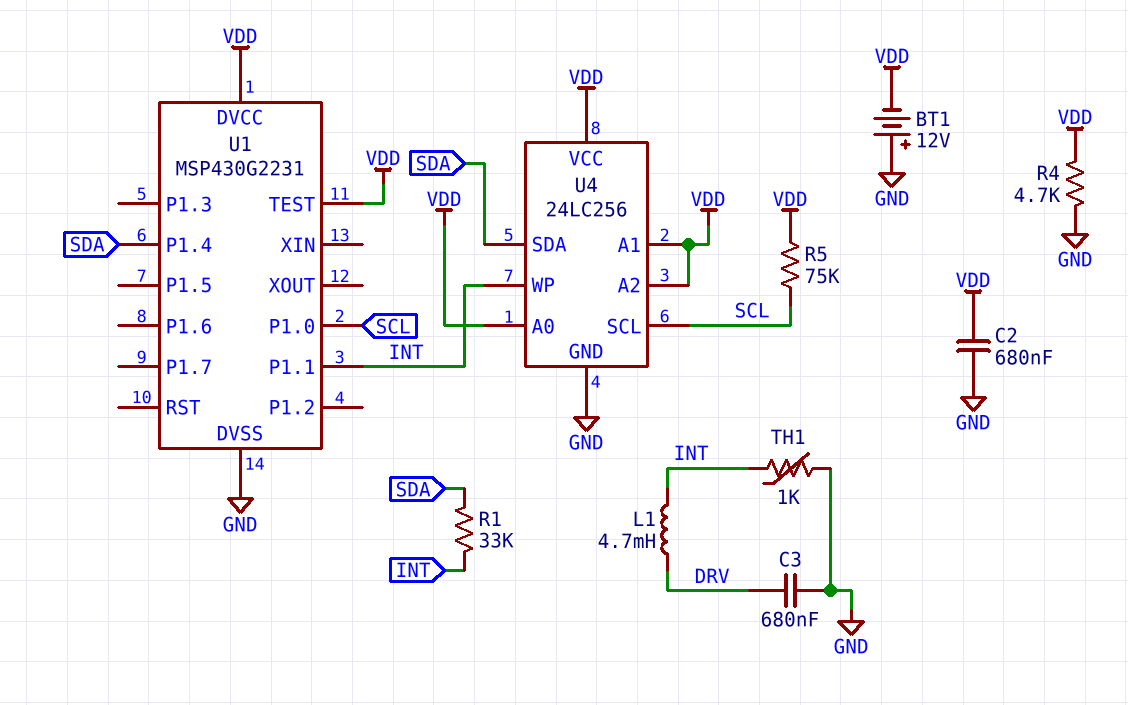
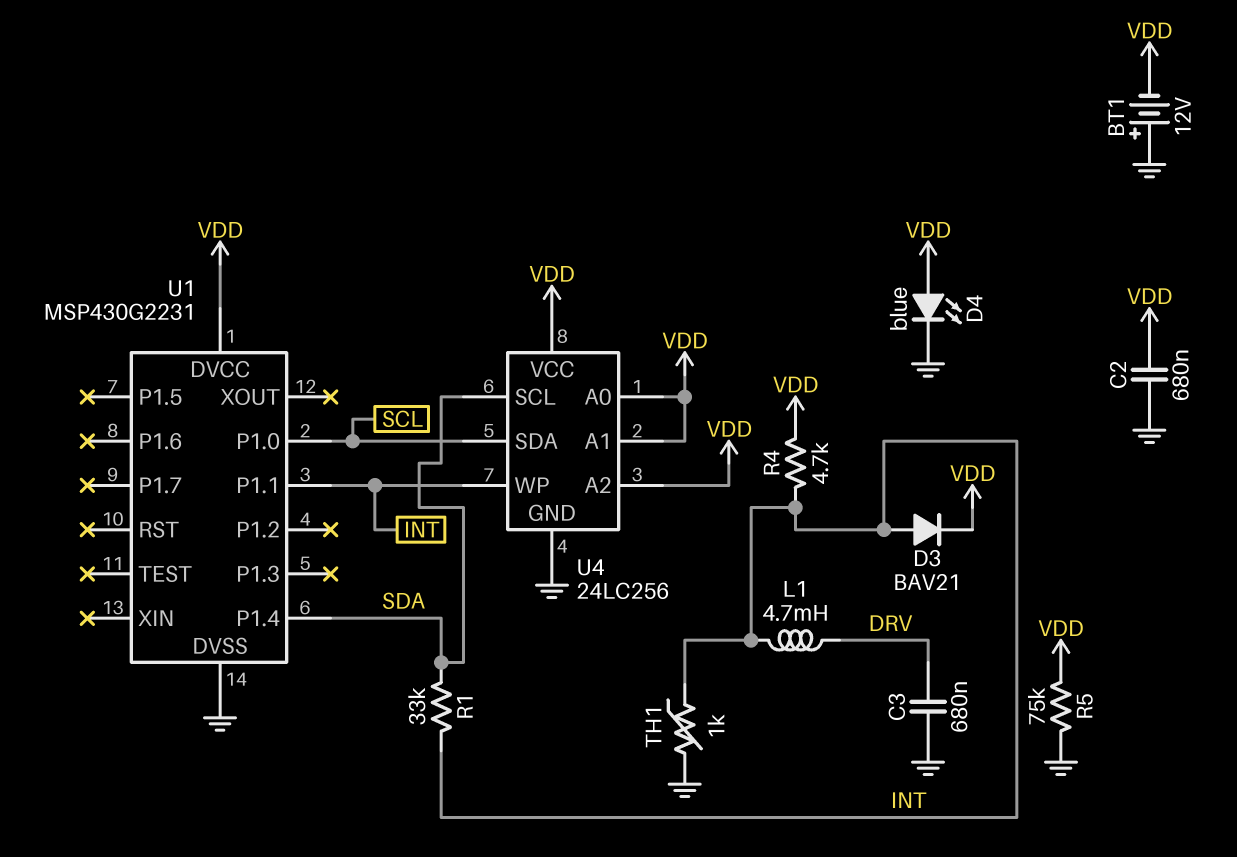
D3: none -> diode BAV21 (A INT, K VDD)
D4: none -> LED blue (A VDD, K GND)
R4: 4.7k (GND, VDD) -> 4.7k (INT, VDD)
R5: 75k (SCL, VDD) -> 75k (GND, VDD)
U1 pin TEST: VDD -> none
U4 pin SCL: SCL -> SDA
U4 pin SDA: SDA -> SCL

